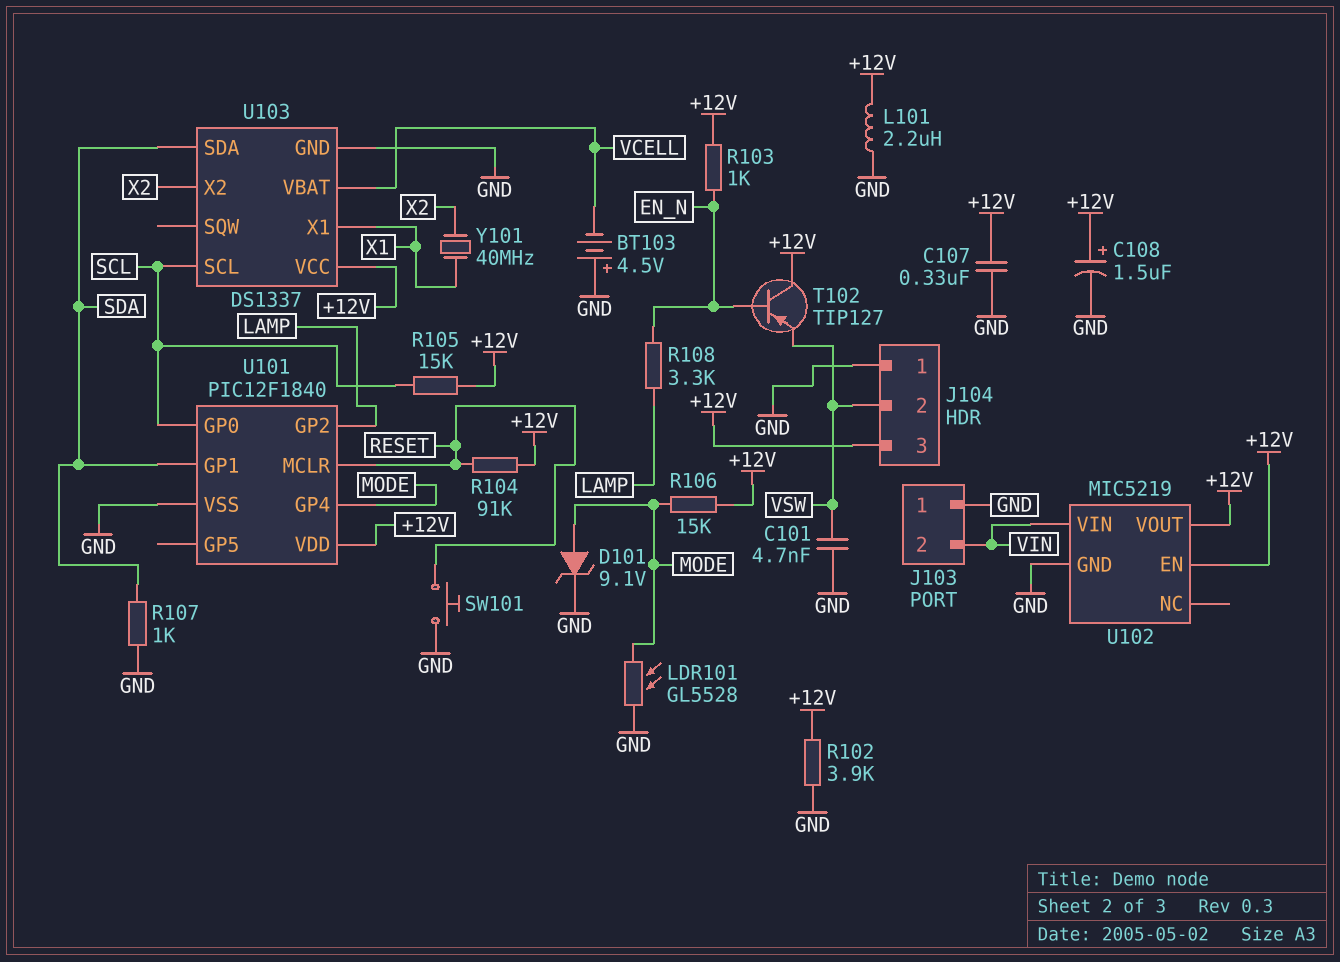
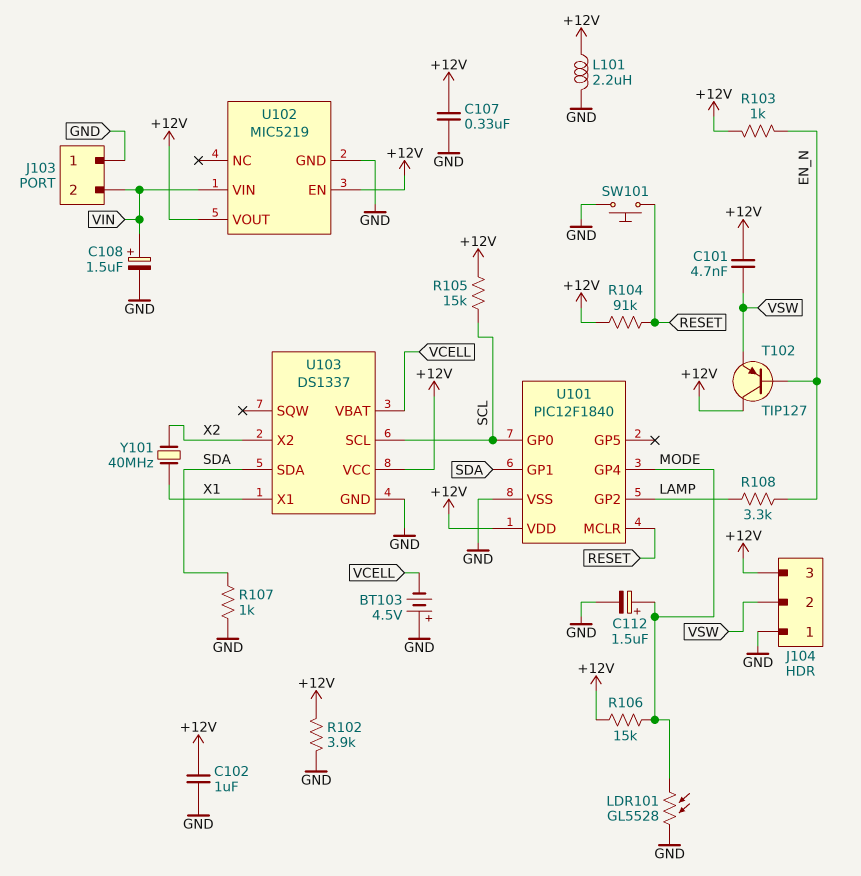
C101: 4.7nF (GND, VSW) -> 4.7nF (+12V, VSW)
C102: none -> 1uF (+12V, GND)
C108: 1.5uF (plus +12V, minus GND) -> 1.5uF (plus VIN, minus GND)
C112: none -> 1.5uF (plus MODE, minus GND)
D101: zener 9.1V (A MODE, K GND) -> none

